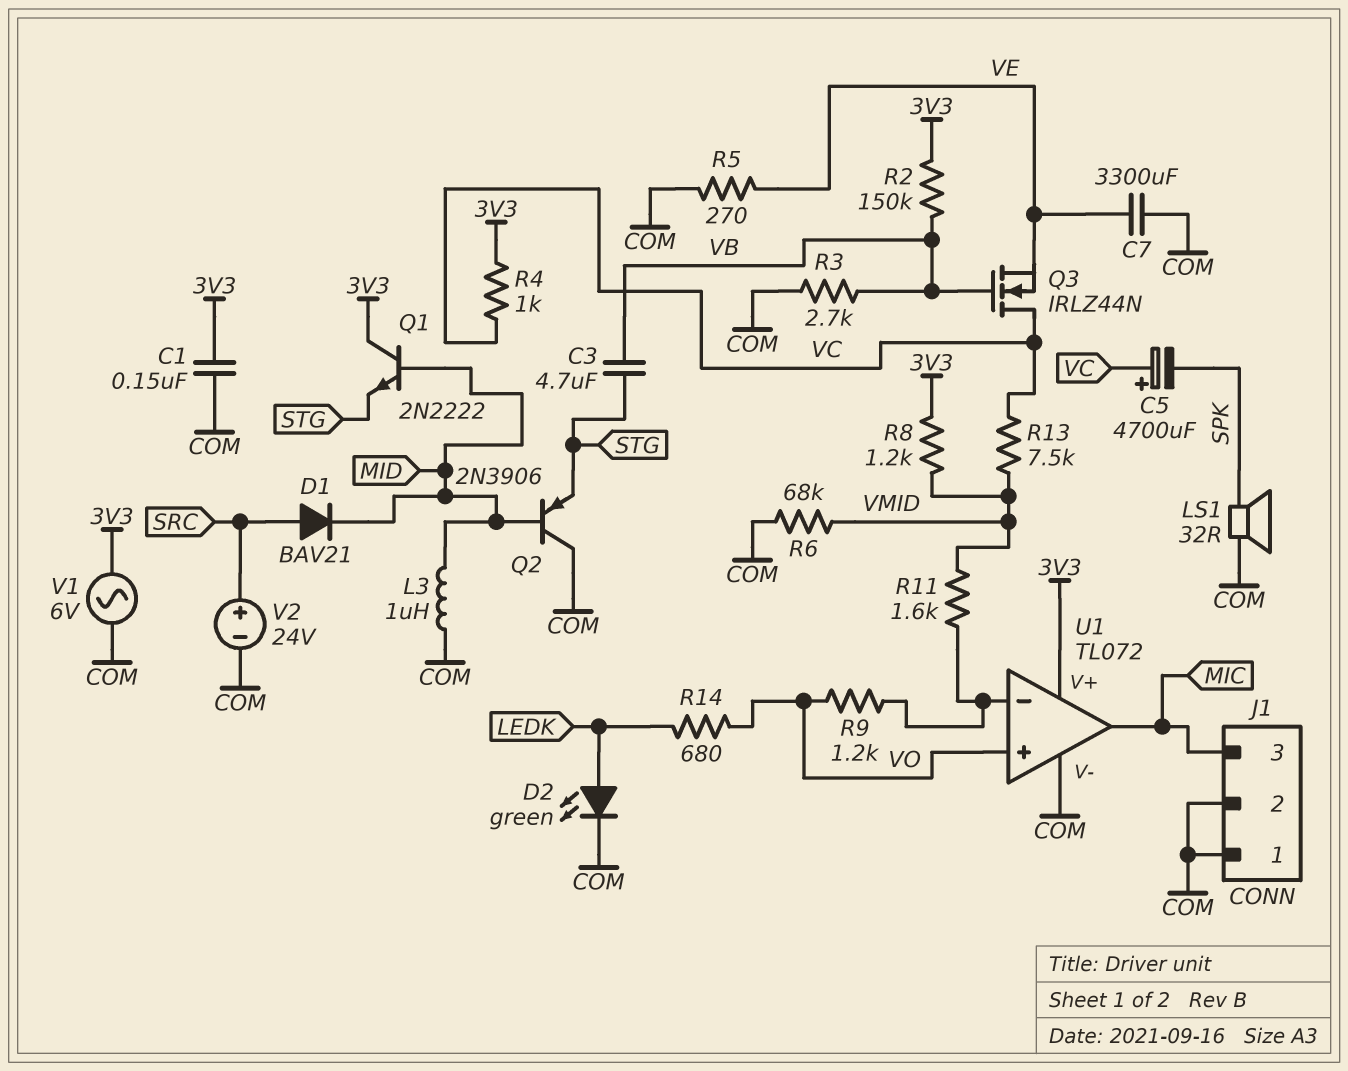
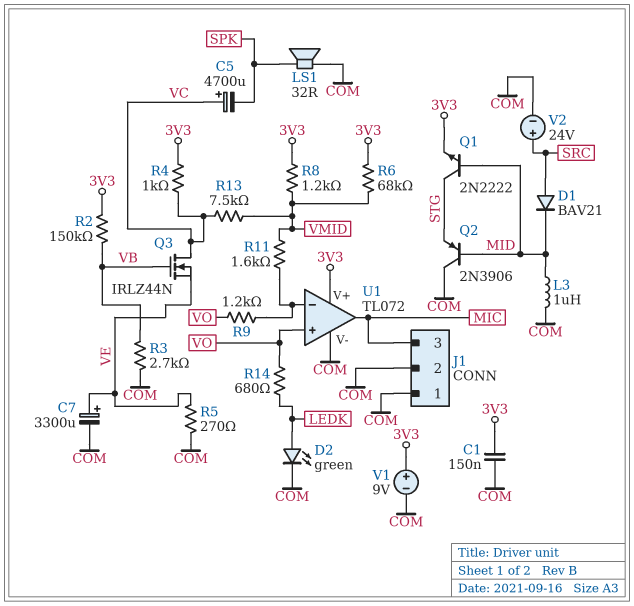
C3: 4.7uF (STG, VB) -> none
C7: 3300uF (COM, VE) -> 3300uF (plus VE, minus COM)
Q1: NPN 2N2222 (B MID, C 3V3, E STG) -> NPN 2N2222 (B MID, C STG, E 3V3)
R6: 68k (COM, VMID) -> 68k (3V3, VMID)
V1: AC 6V (3V3, COM) -> 9V (plus 3V3, minus COM)

